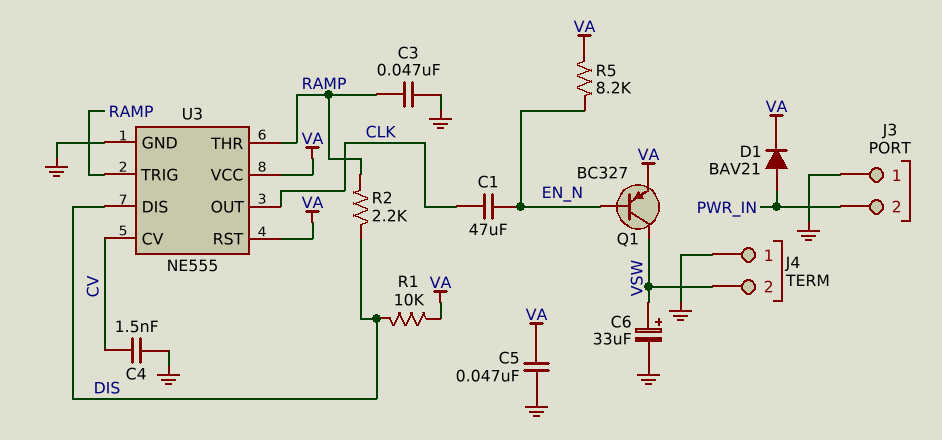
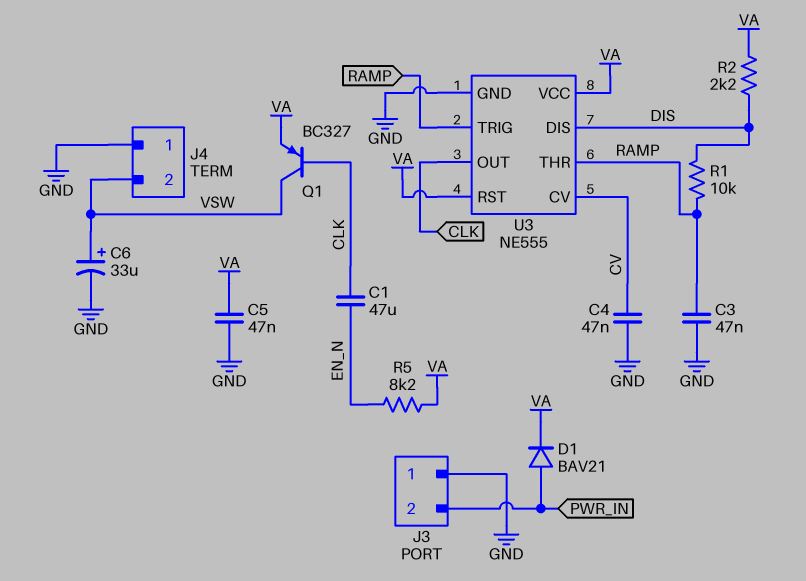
C4: 1.5nF (CV, GND) -> 47nF (CV, GND)
Q1: PNP BC327 (B EN_N, C VSW, E VA) -> PNP BC327 (B CLK, C VSW, E VA)
R1: 10k (DIS, VA) -> 10k (DIS, RAMP)
R2: 2.2k (DIS, RAMP) -> 2.2k (DIS, VA)

